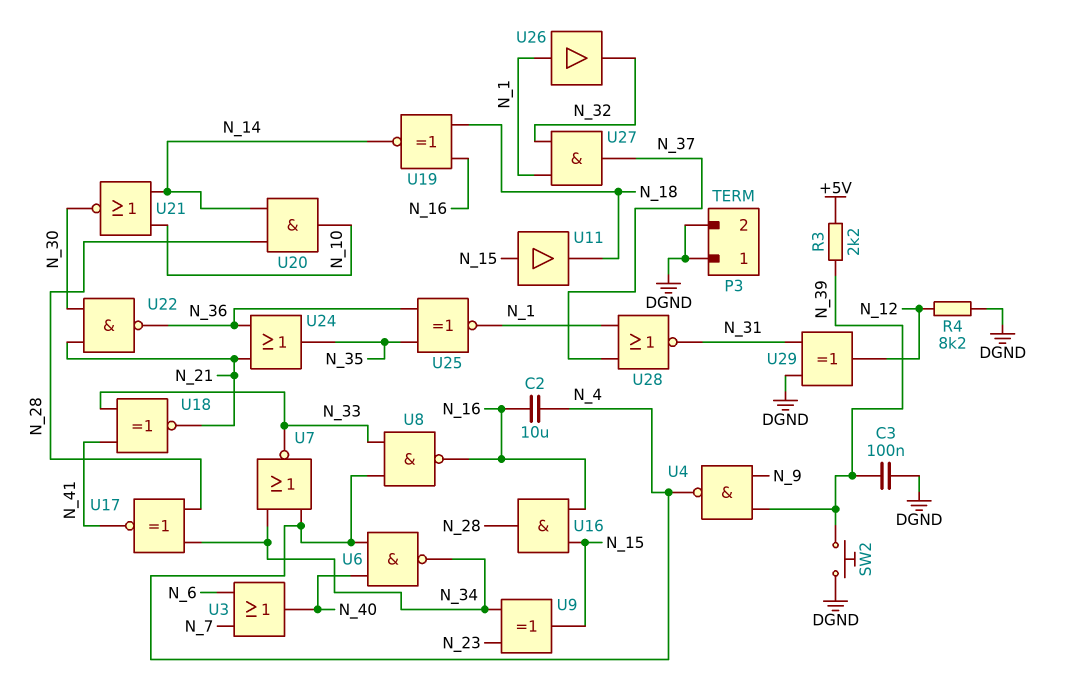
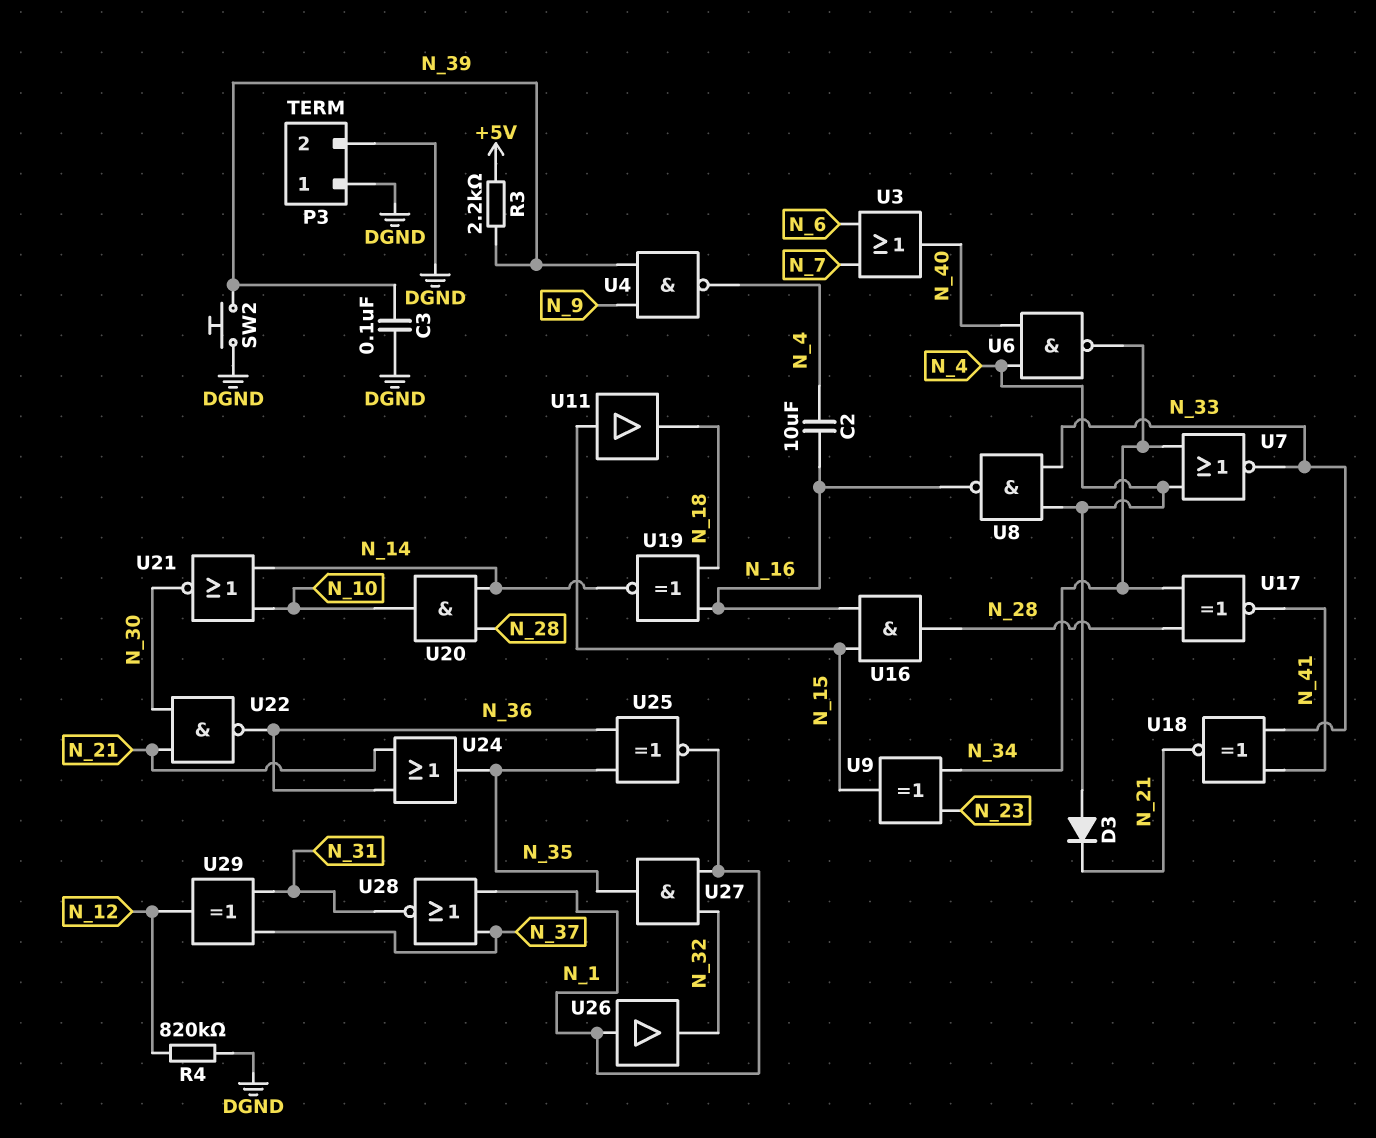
D3: none -> diode (A N_4, K N_21)
R4: 8.2k (DGND, N_12) -> 820k (DGND, N_12)
U27: AND (in N_1, in N_32, out N_37) -> AND (in N_1, in N_32, out N_35)
U29: XOR (in DGND, in N_31, out N_12) -> XOR (in N_31, in N_37, out N_12)

